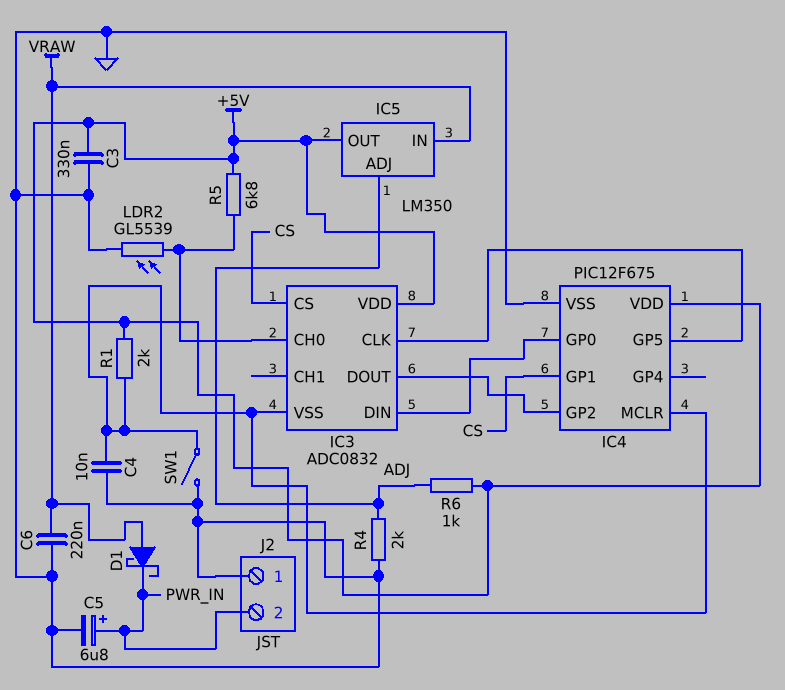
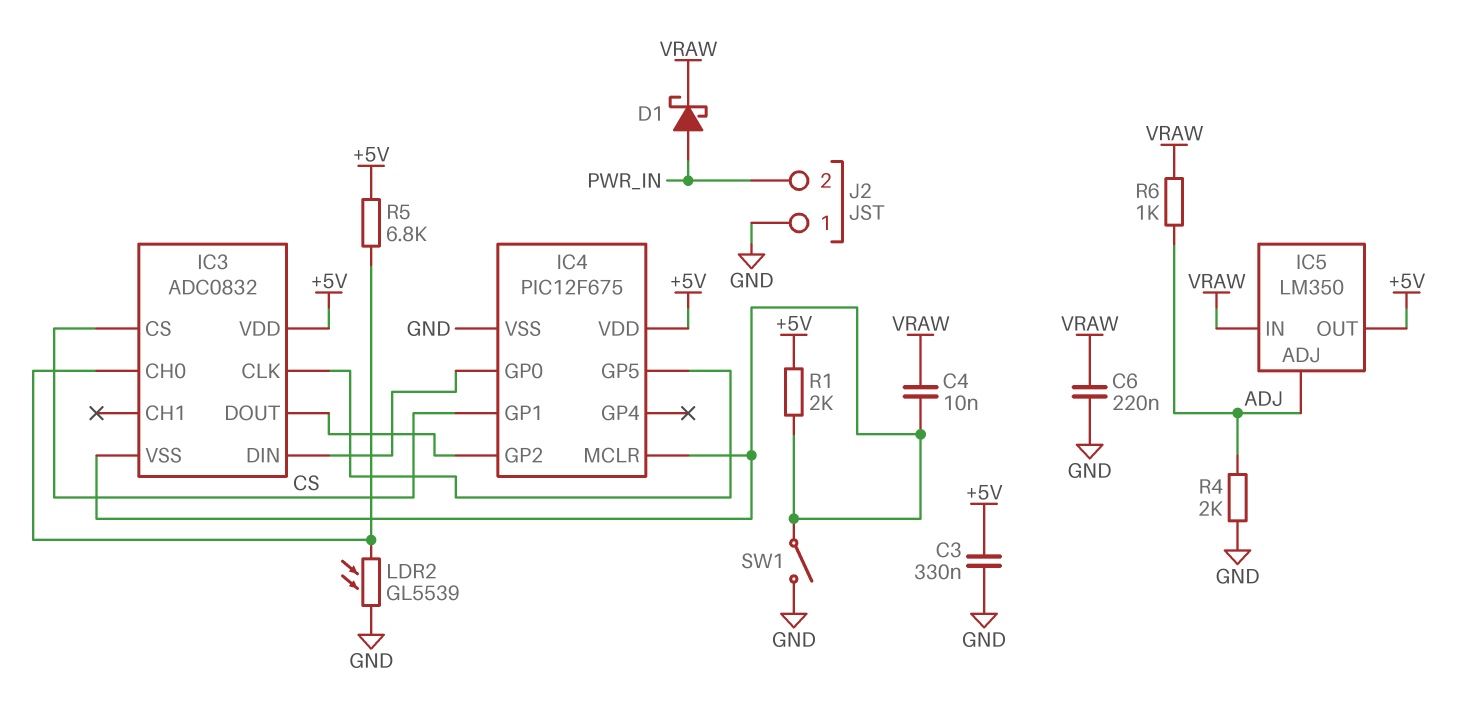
C4: 10nF (GND, IC3/VSS) -> 10nF (IC3/VSS, VRAW)
C5: 6.8uF (plus PWR_IN, minus GND) -> none
D1: schottky (A VRAW, K PWR_IN) -> schottky (A PWR_IN, K VRAW)
R6: 1k (+5V, ADJ) -> 1k (ADJ, VRAW)

